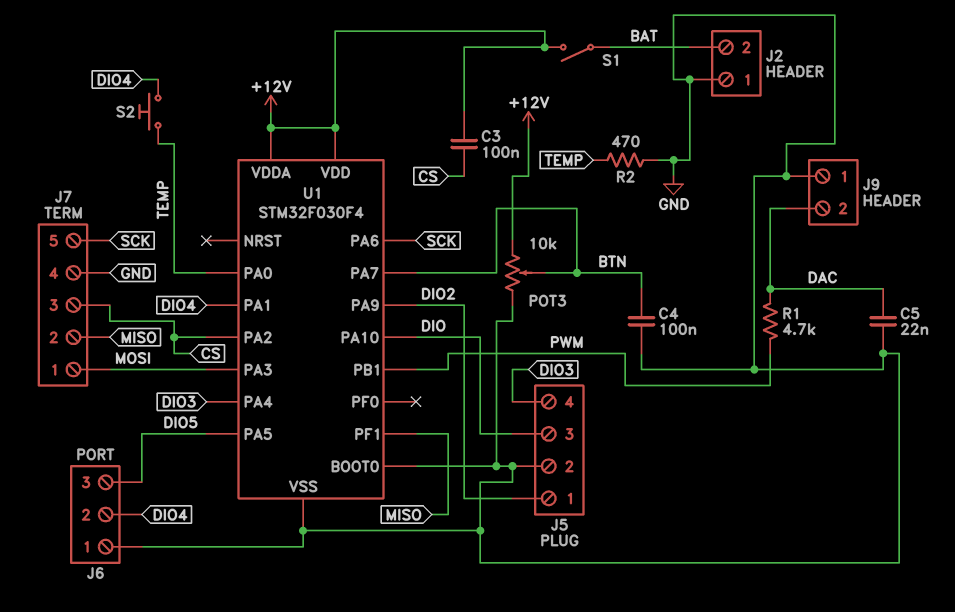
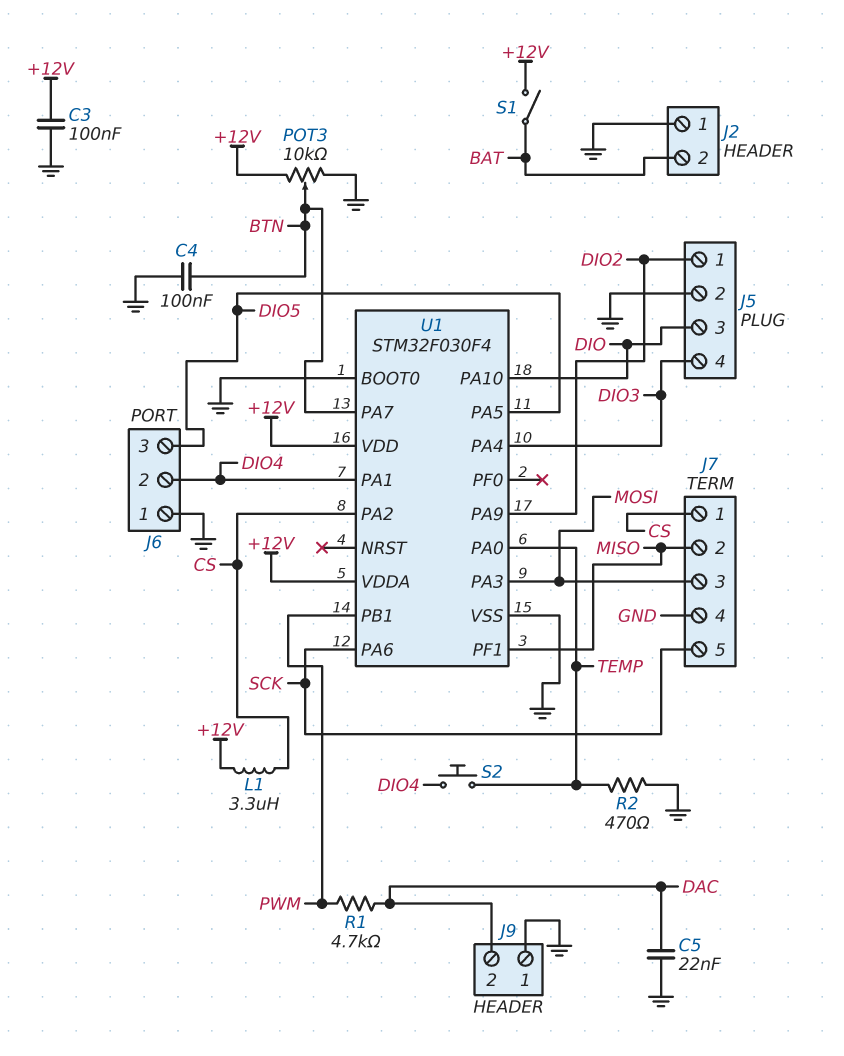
C3: 100nF (+12V, CS) -> 100nF (+12V, GND)
J7 pin 1: MOSI -> CS
J7 pin 3: CS -> MOSI
L1: none -> 3.3uH (+12V, CS)

